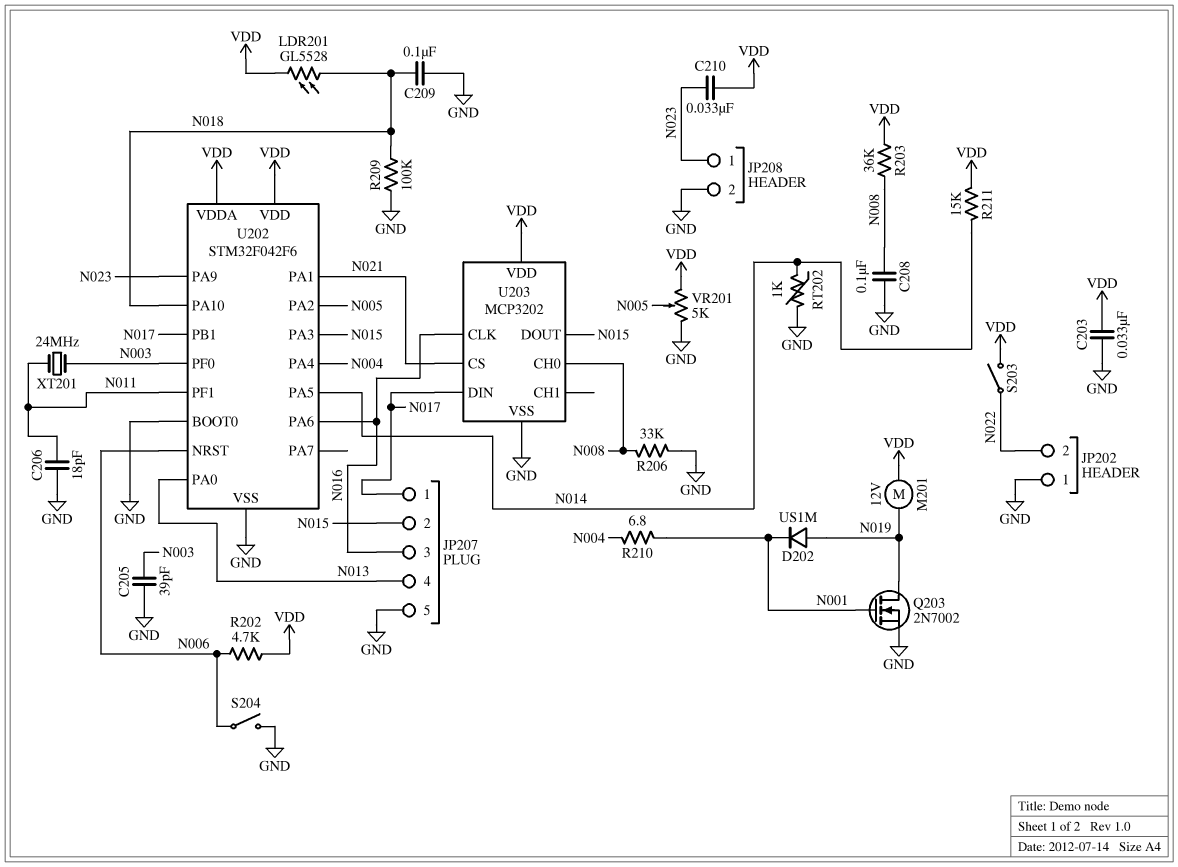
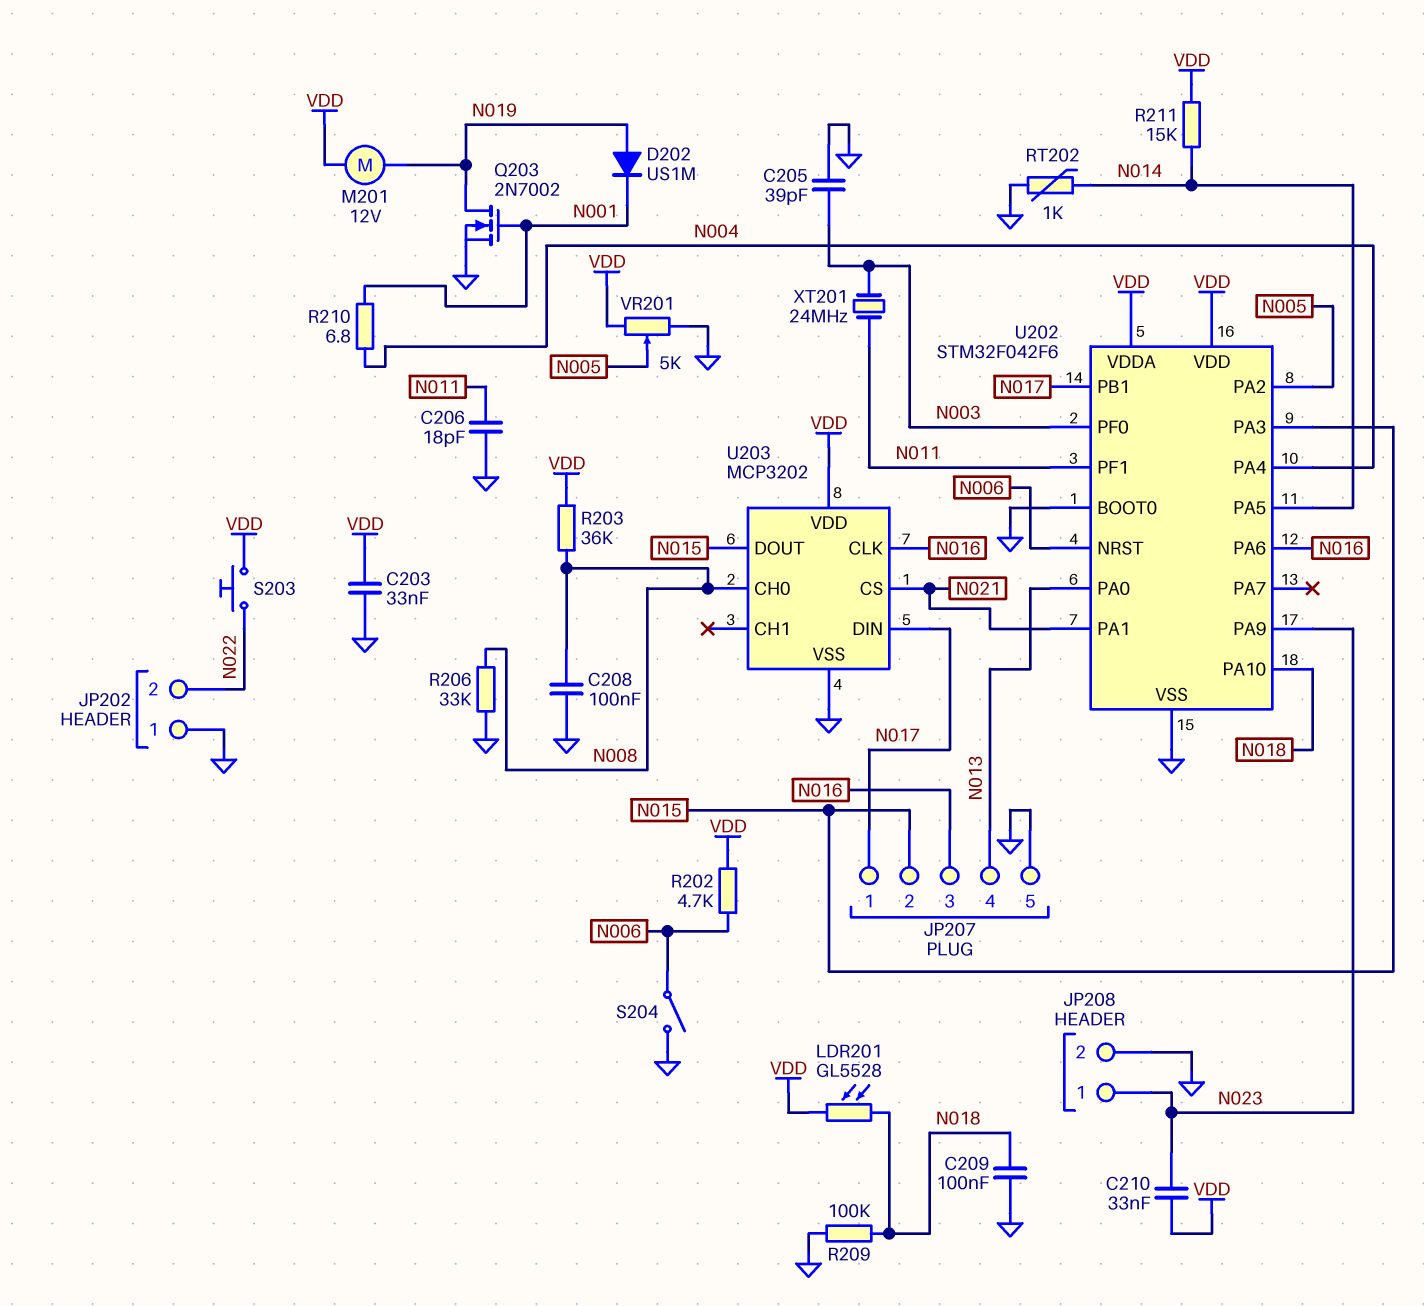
S203: switch (N022, VDD) -> button (N022, VDD)

